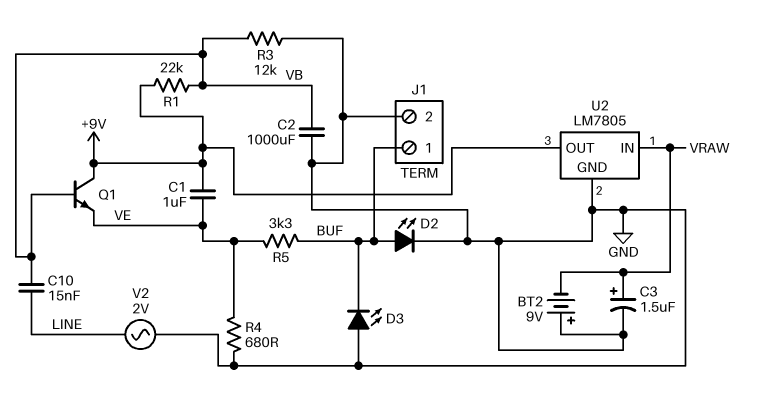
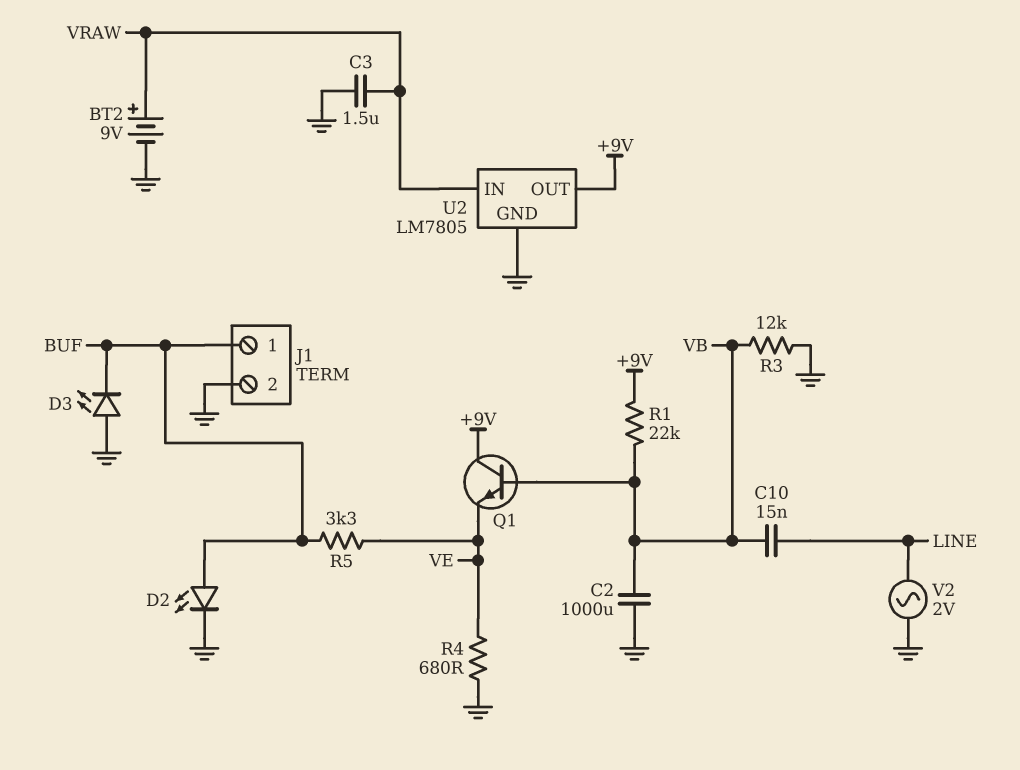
BT2: 9V (plus GND, minus VRAW) -> 9V (plus VRAW, minus GND)
C1: 1uF (+9V, VE) -> none
C3: 1.5uF (plus VRAW, minus GND) -> 1.5uF (GND, VRAW)

